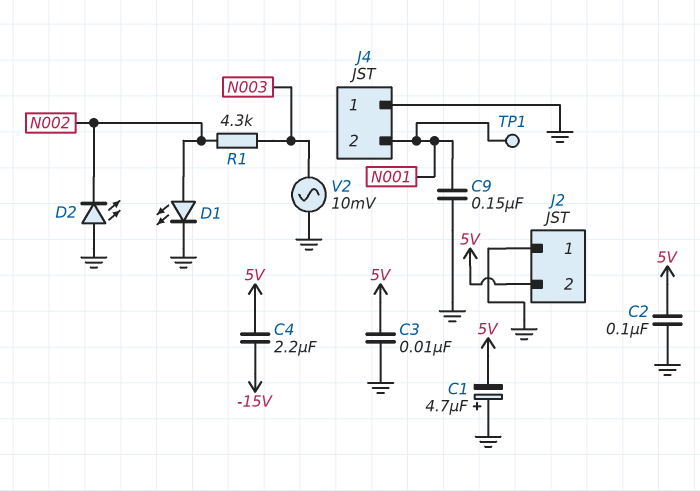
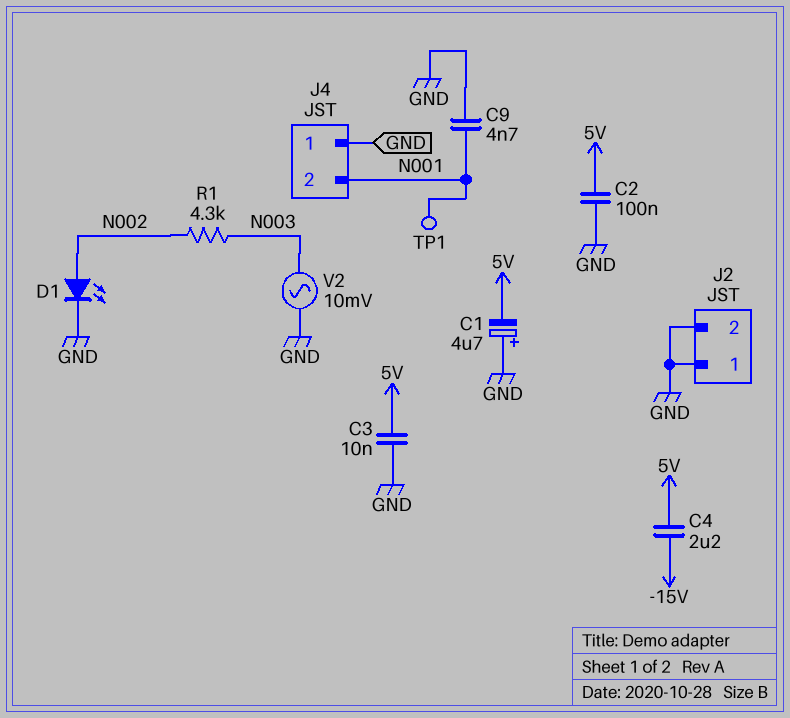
C9: 150nF (GND, N001) -> 4.7nF (GND, N001)
D2: LED (A GND, K N002) -> none
J2 pin 2: 5V -> GND

